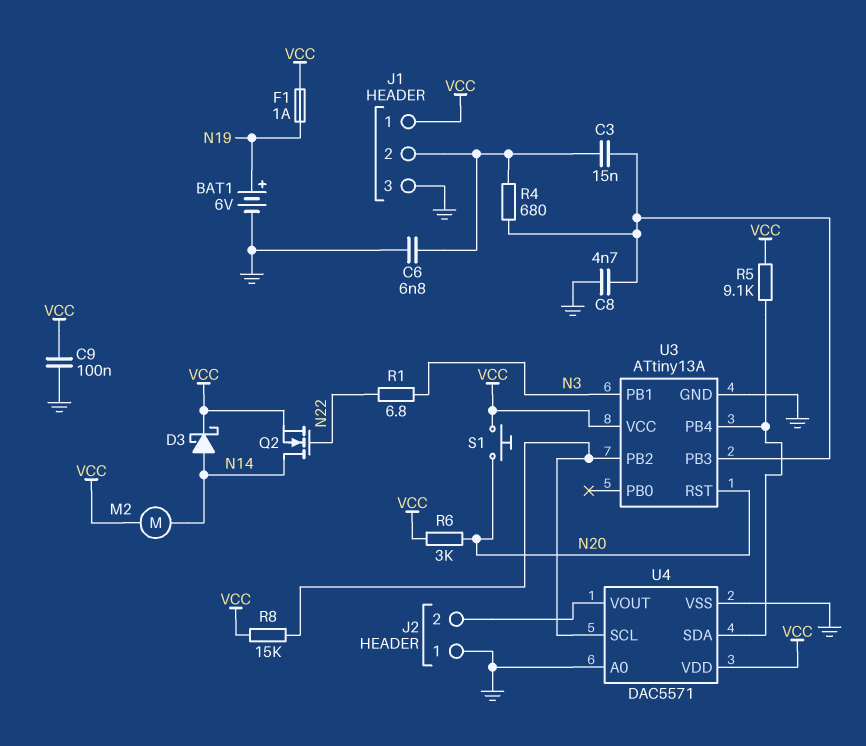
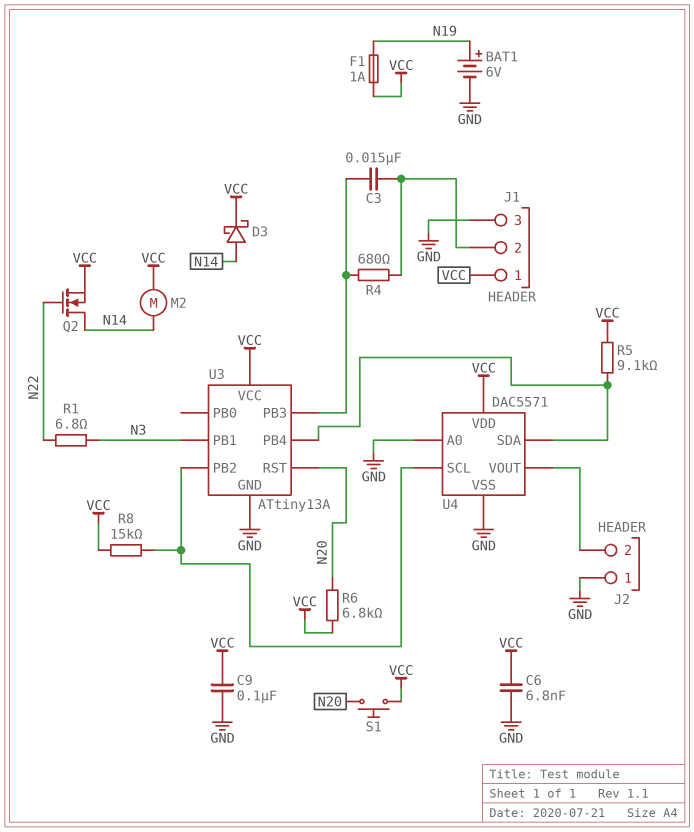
C6: 6.8nF (GND, J1/2) -> 6.8nF (GND, VCC)
C8: 4.7nF (GND, U3/PB3) -> none
R6: 3k (N20, VCC) -> 6.8k (N20, VCC)

